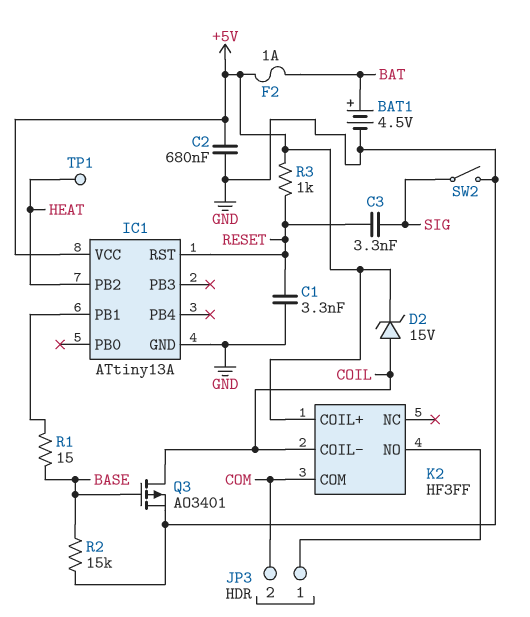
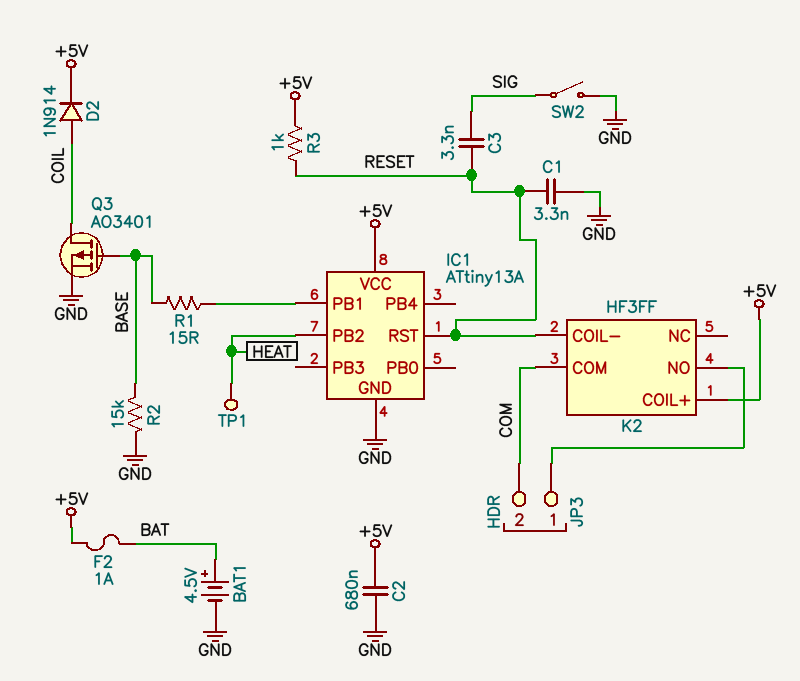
D2: zener 15V (A COIL, K +5V) -> diode 1N914 (A COIL, K +5V)
K2 pin COIL-: COIL -> RESET

